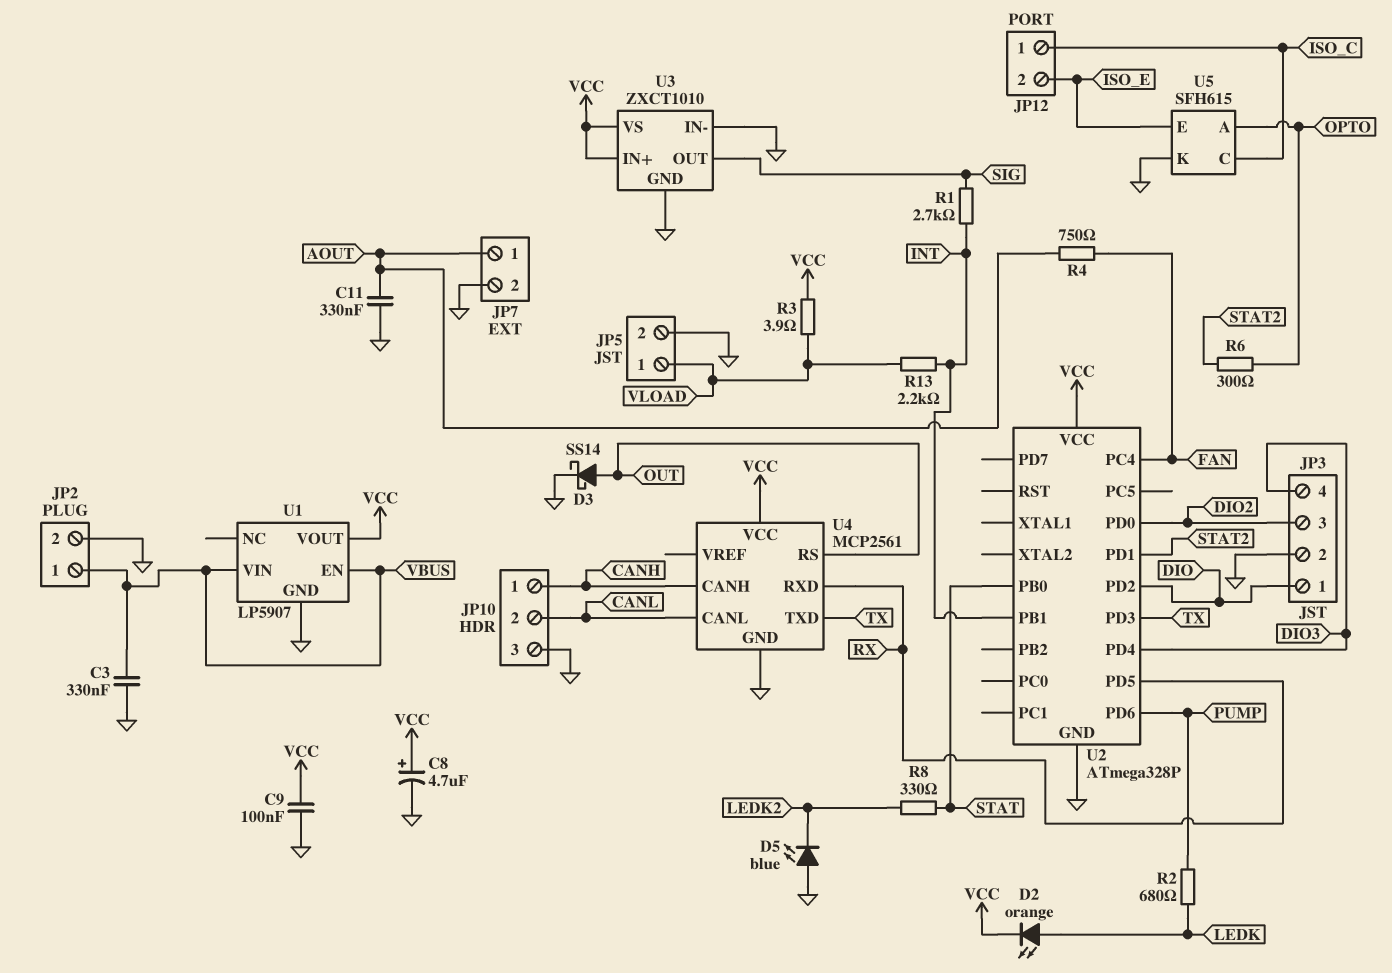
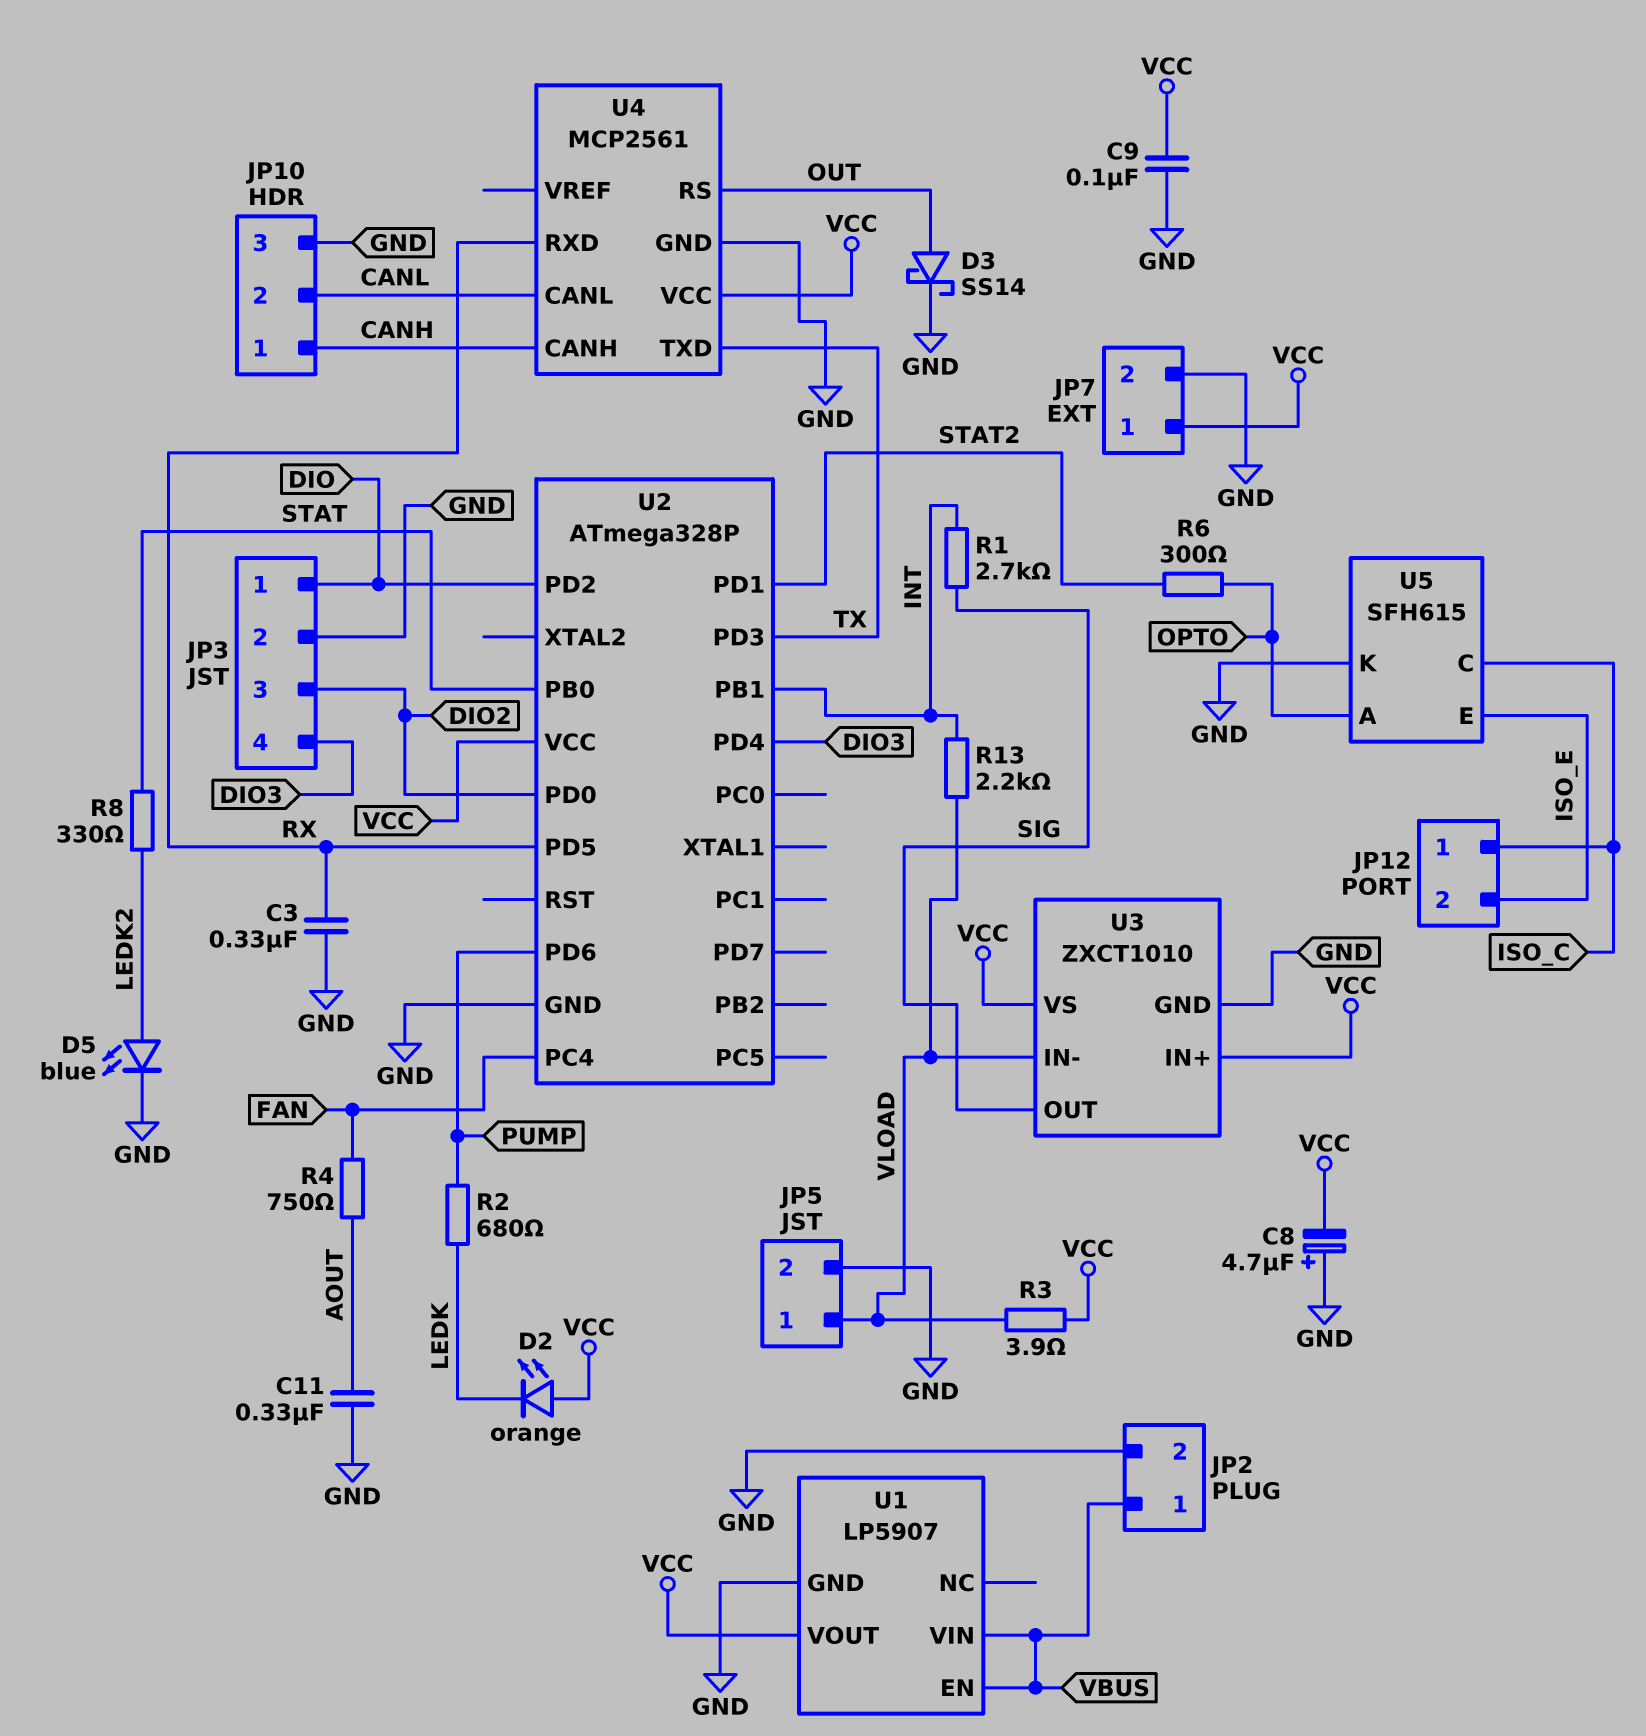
C3: 330nF (GND, VBUS) -> 330nF (GND, RX)
C8: 4.7uF (plus VCC, minus GND) -> 4.7uF (plus GND, minus VCC)
D2: LED orange (A LEDK, K VCC) -> LED orange (A VCC, K LEDK)
D5: LED blue (A GND, K LEDK2) -> LED blue (A LEDK2, K GND)
JP7 pin 1: AOUT -> VCC
U3 pin IN-: GND -> VLOAD

